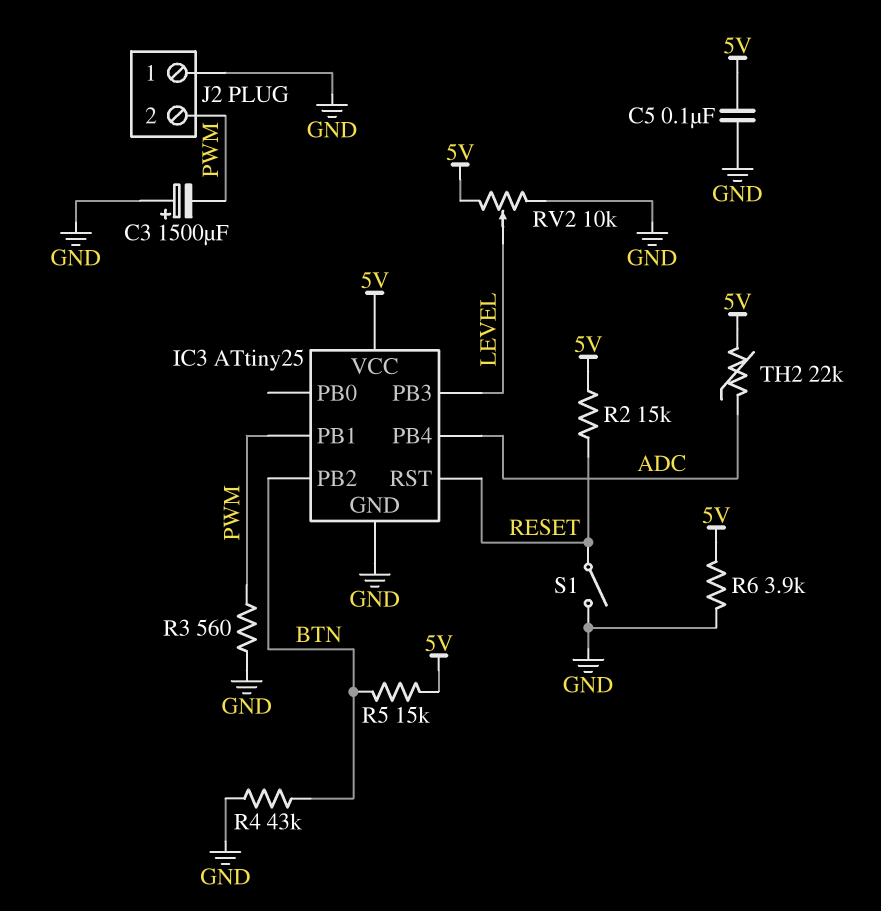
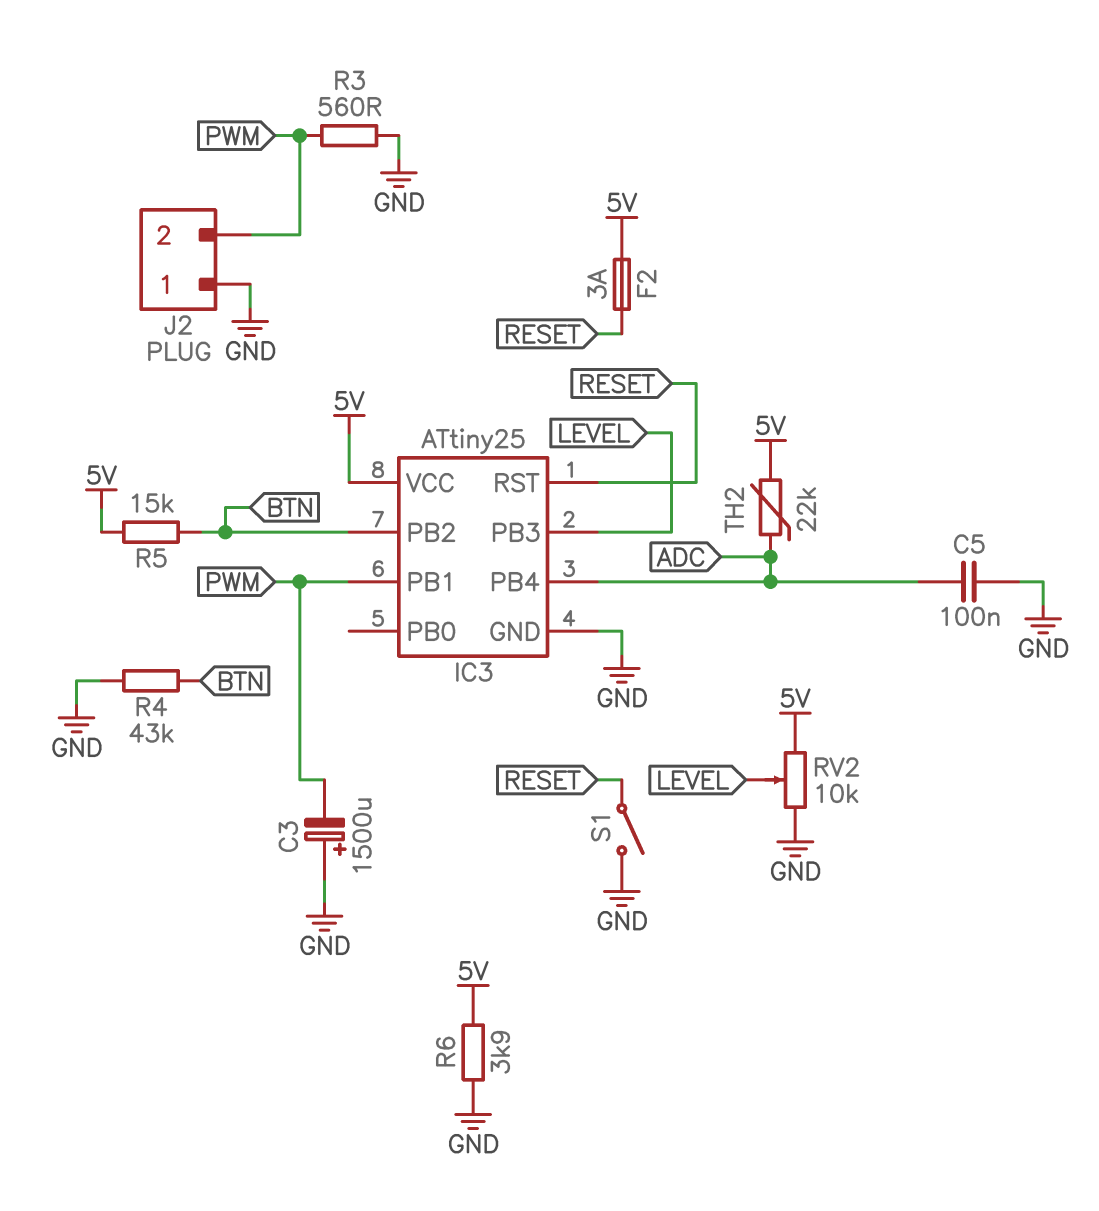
C5: 100nF (5V, GND) -> 100nF (ADC, GND)
F2: none -> 3A (5V, RESET)
R2: 15k (5V, RESET) -> none

